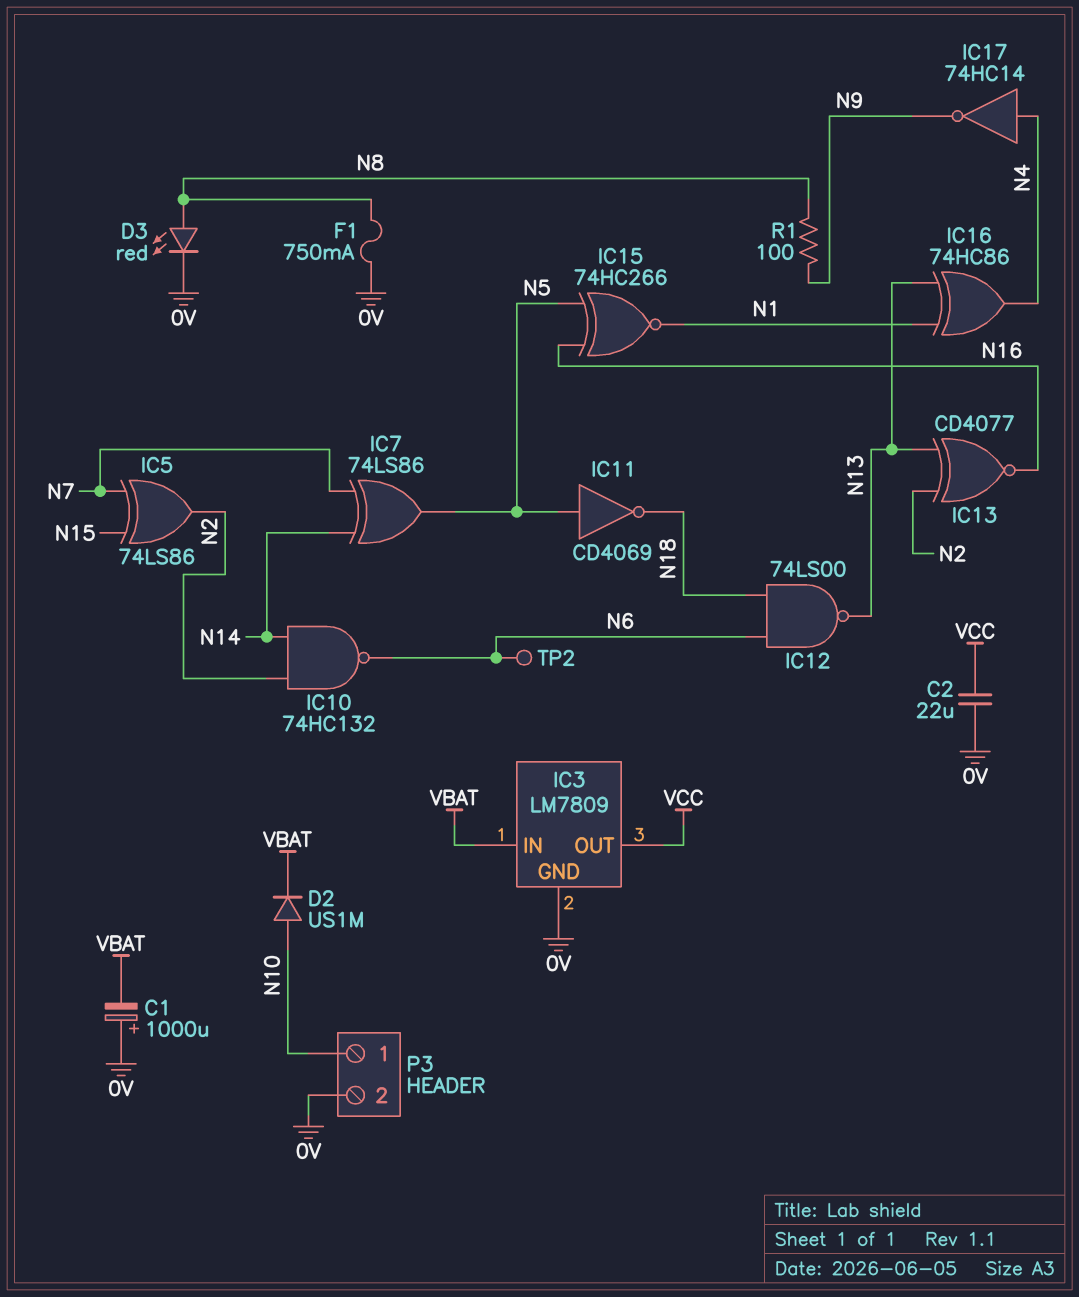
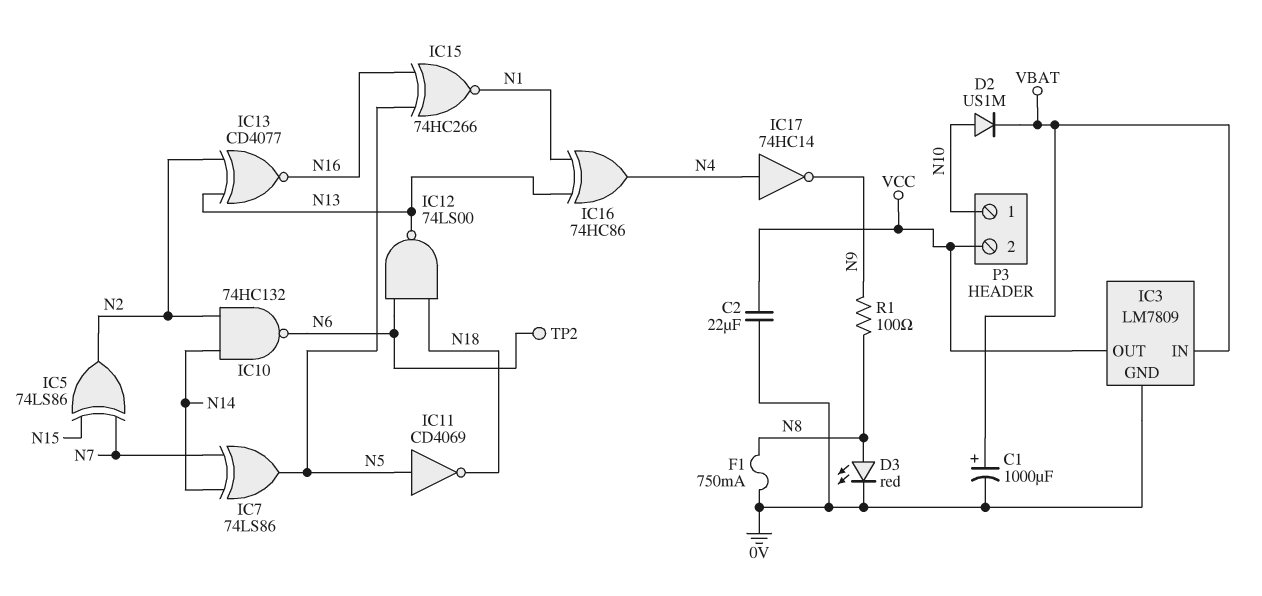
C1: 1000uF (plus 0V, minus VBAT) -> 1000uF (plus VBAT, minus 0V)
P3 pin 2: 0V -> VCC

